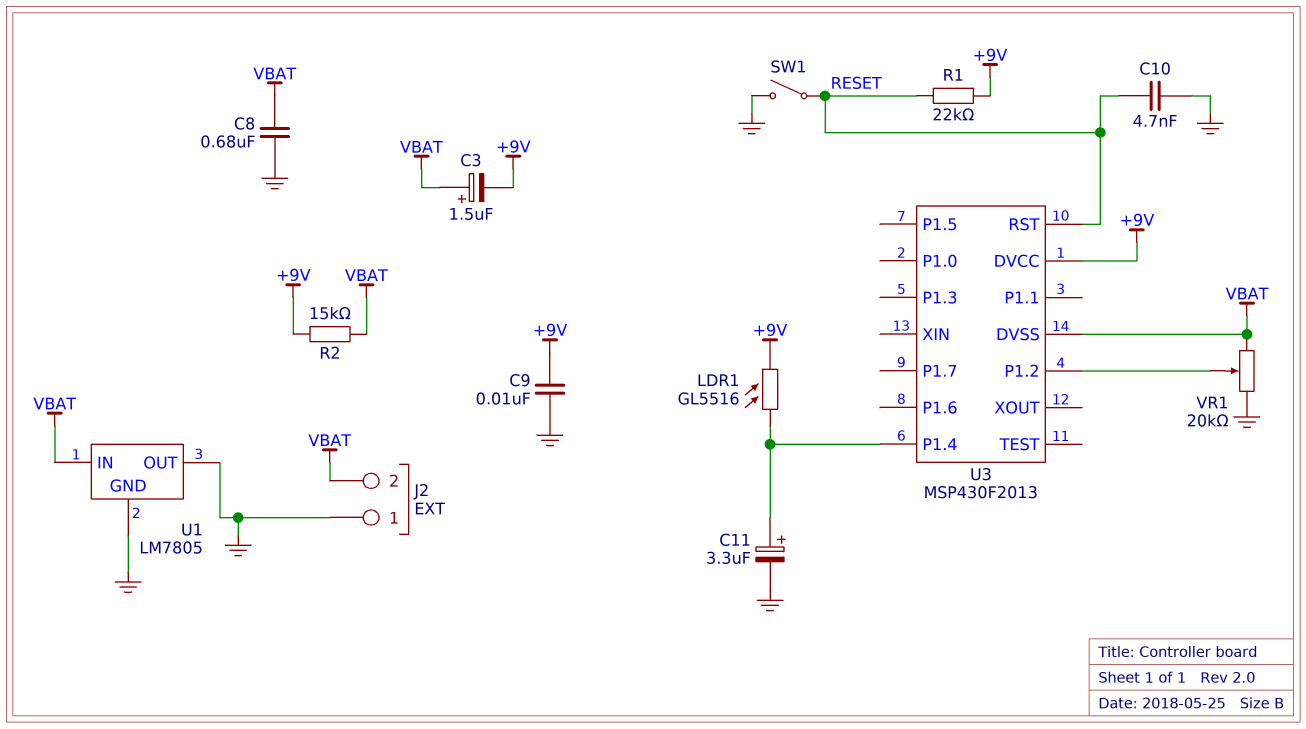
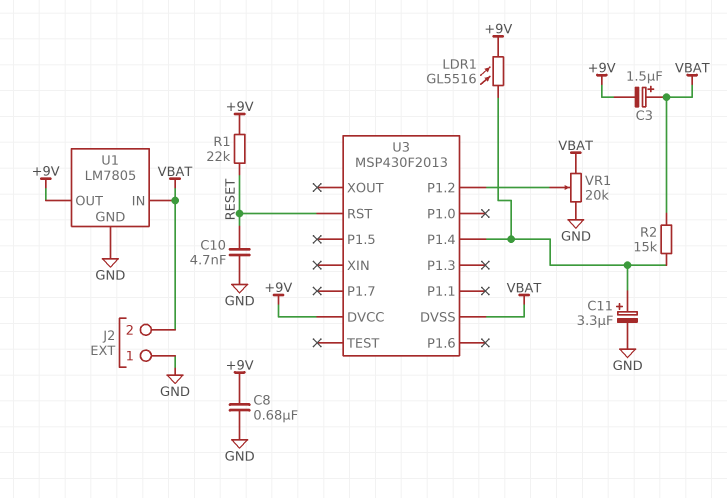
C8: 680nF (GND, VBAT) -> 680nF (+9V, GND)
C9: 10nF (+9V, GND) -> none
R2: 15k (+9V, VBAT) -> 15k (U3/P1.4, VBAT)
SW1: switch (GND, RESET) -> none
U1 pin OUT: GND -> +9V

